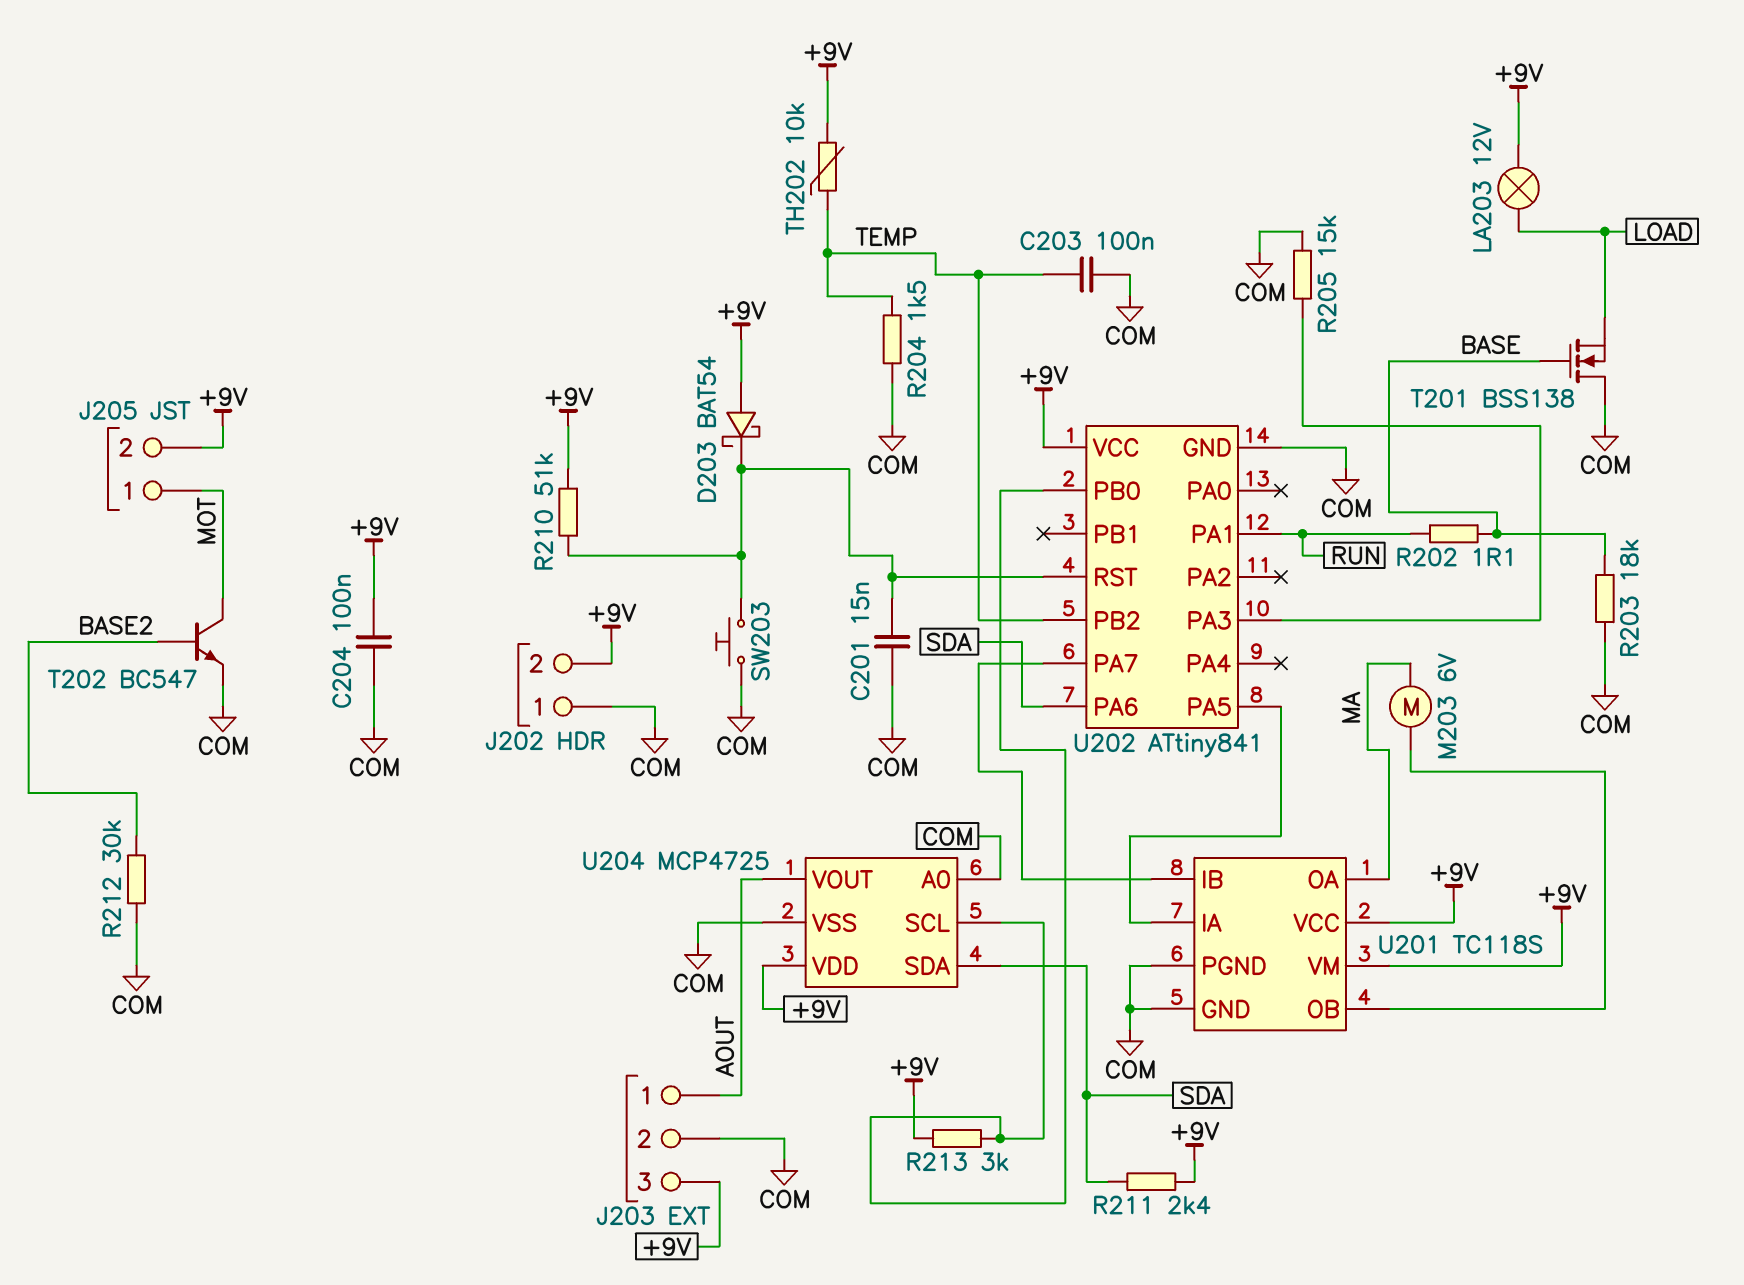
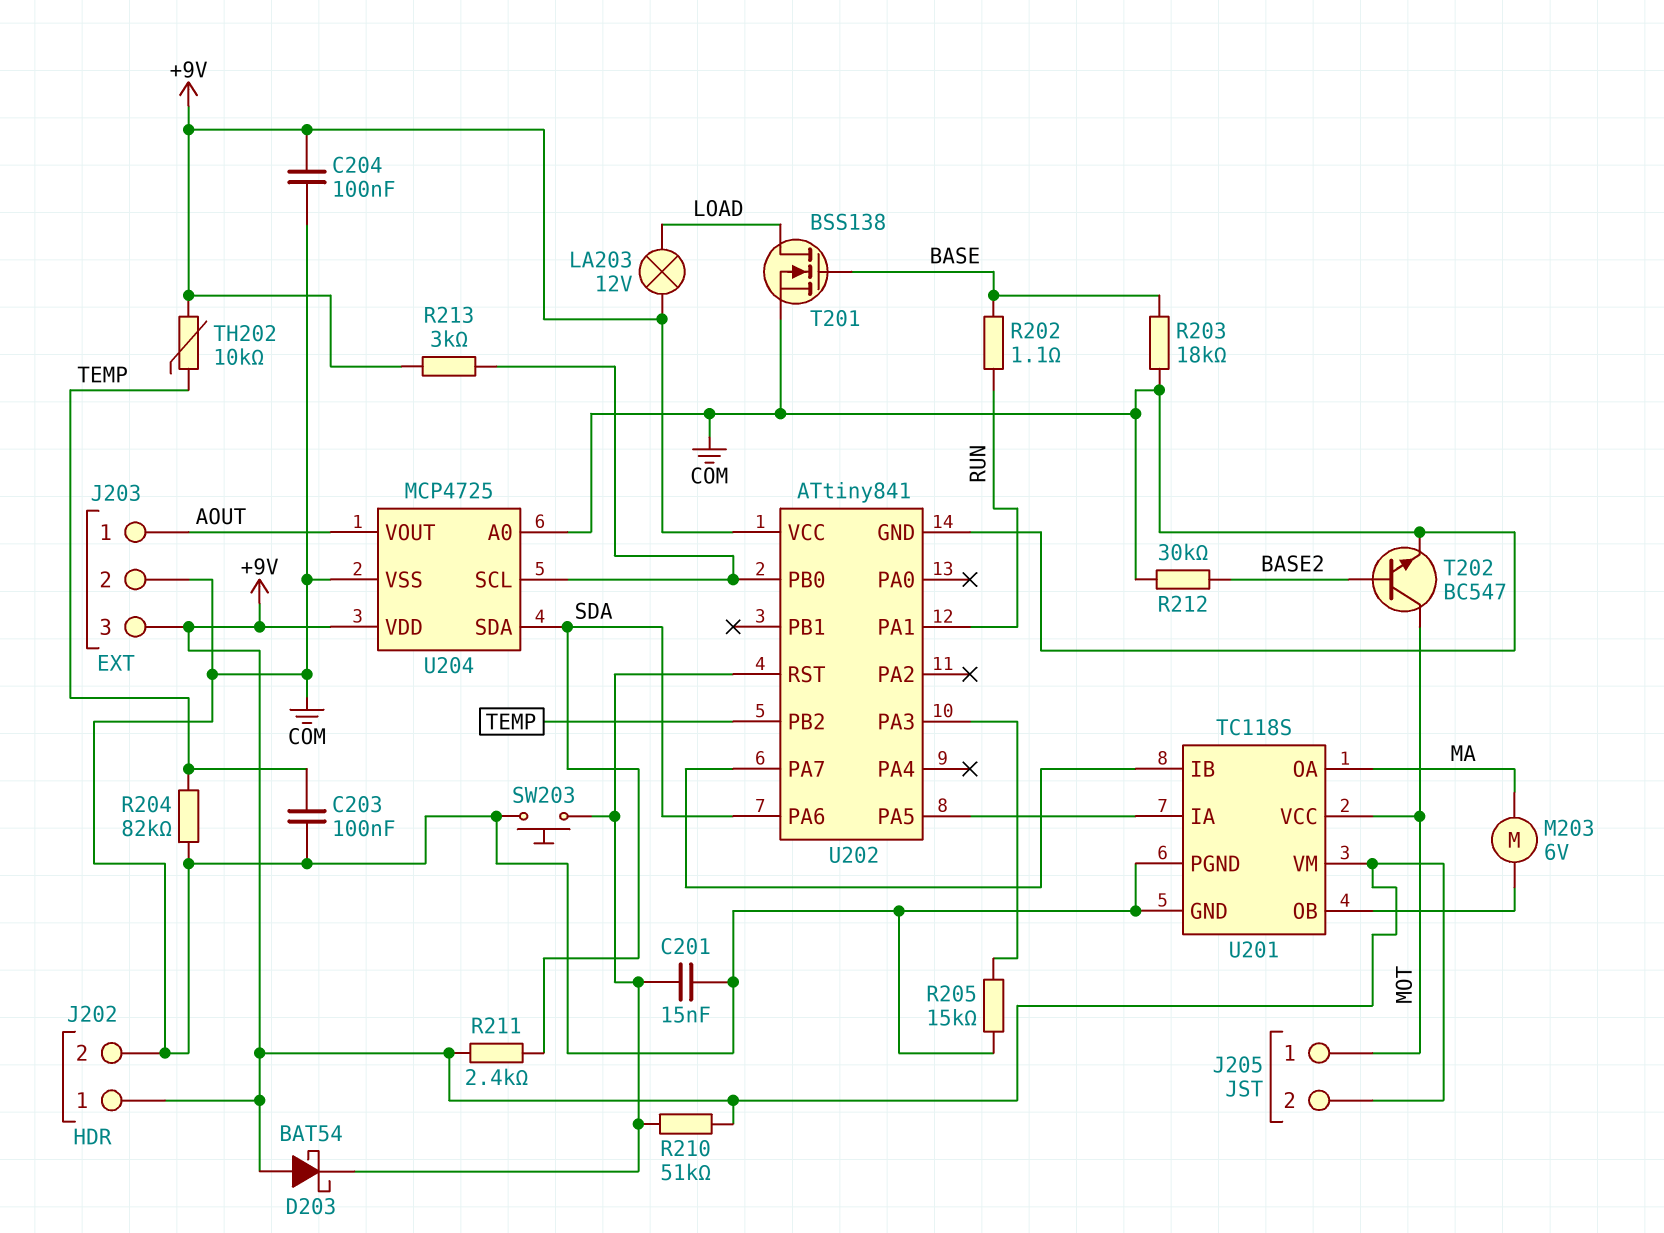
J202 pin 1: COM -> +9V
J202 pin 2: +9V -> COM
R204: 1.5k (COM, TEMP) -> 82k (COM, TEMP)
T201: NMOS BSS138 (G BASE, D COM, S LOAD) -> NMOS BSS138 (G BASE, D LOAD, S COM)
U201 pin VCC: +9V -> MOT

